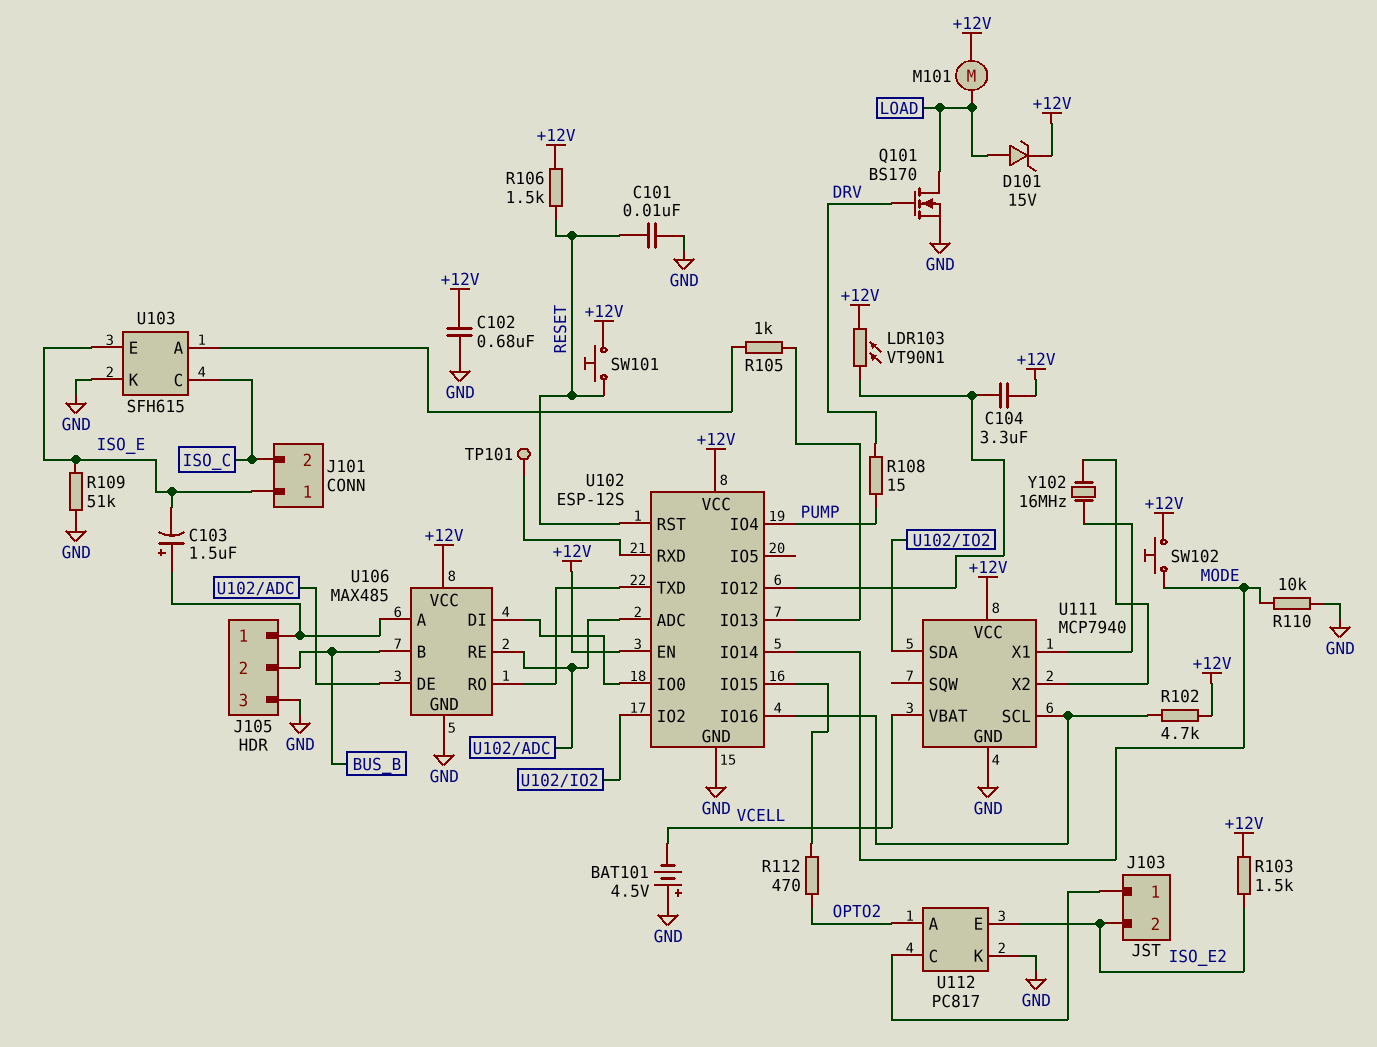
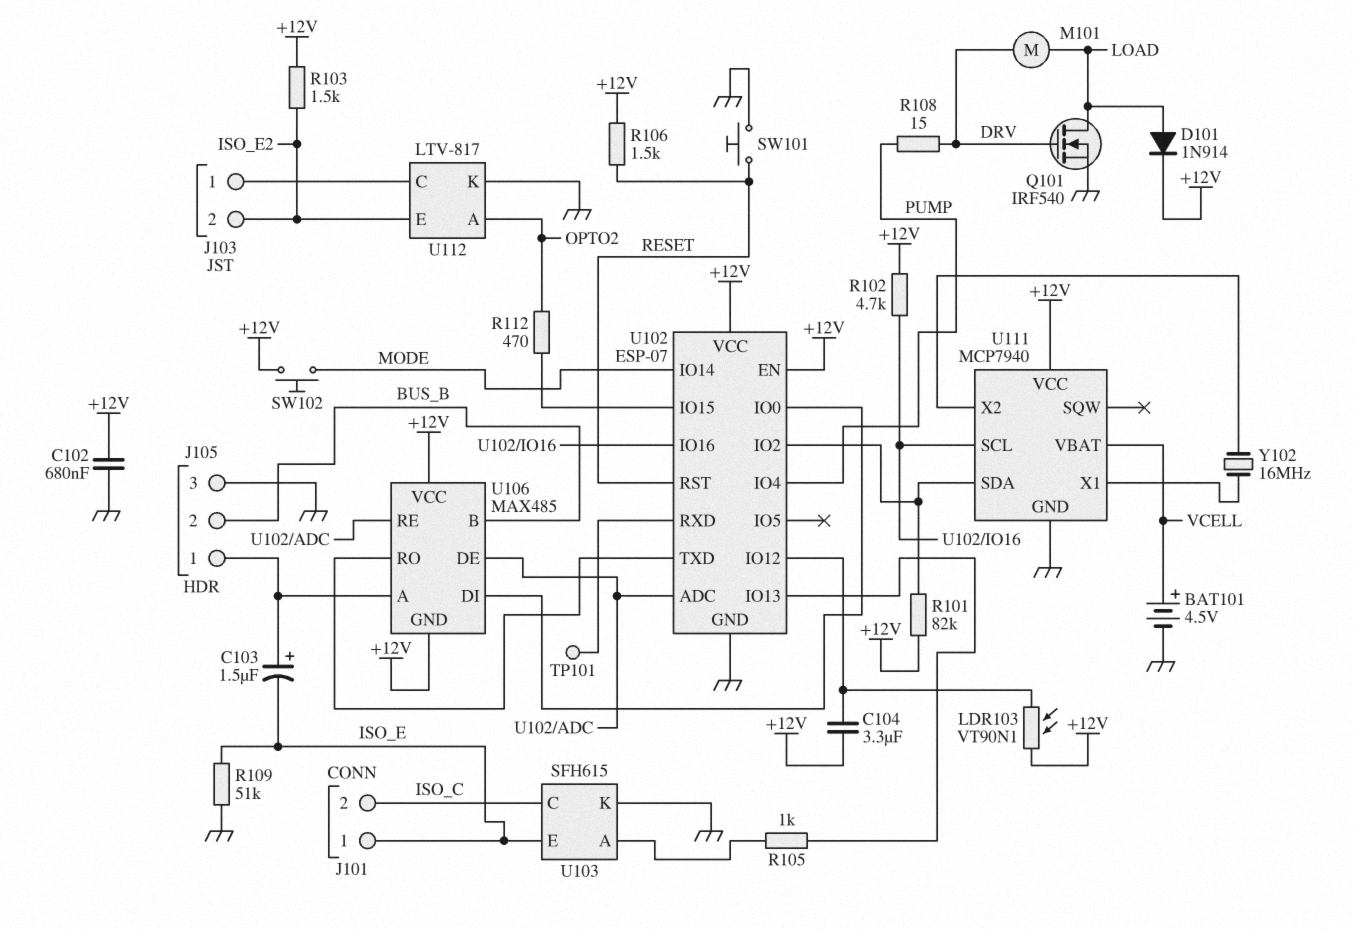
BAT101: 4.5V (plus GND, minus VCELL) -> 4.5V (plus VCELL, minus GND)
C101: 10nF (GND, RESET) -> none
D101: zener 15V (A LOAD, K +12V) -> diode 1N914 (A LOAD, K +12V)
M101: motor (+12V, LOAD) -> motor (DRV, LOAD)
Q101: NMOS BS170 (G DRV, D LOAD, S GND) -> NMOS IRF540 (G DRV, D LOAD, S GND)
R101: none -> 82k (+12V, U102/IO2)
R110: 10k (GND, MODE) -> none
SW101: button (+12V, RESET) -> button (GND, RESET)
U102: ESP-12S -> ESP-07
U106 pin GND: GND -> +12V
U112: PC817 -> LTV-817

